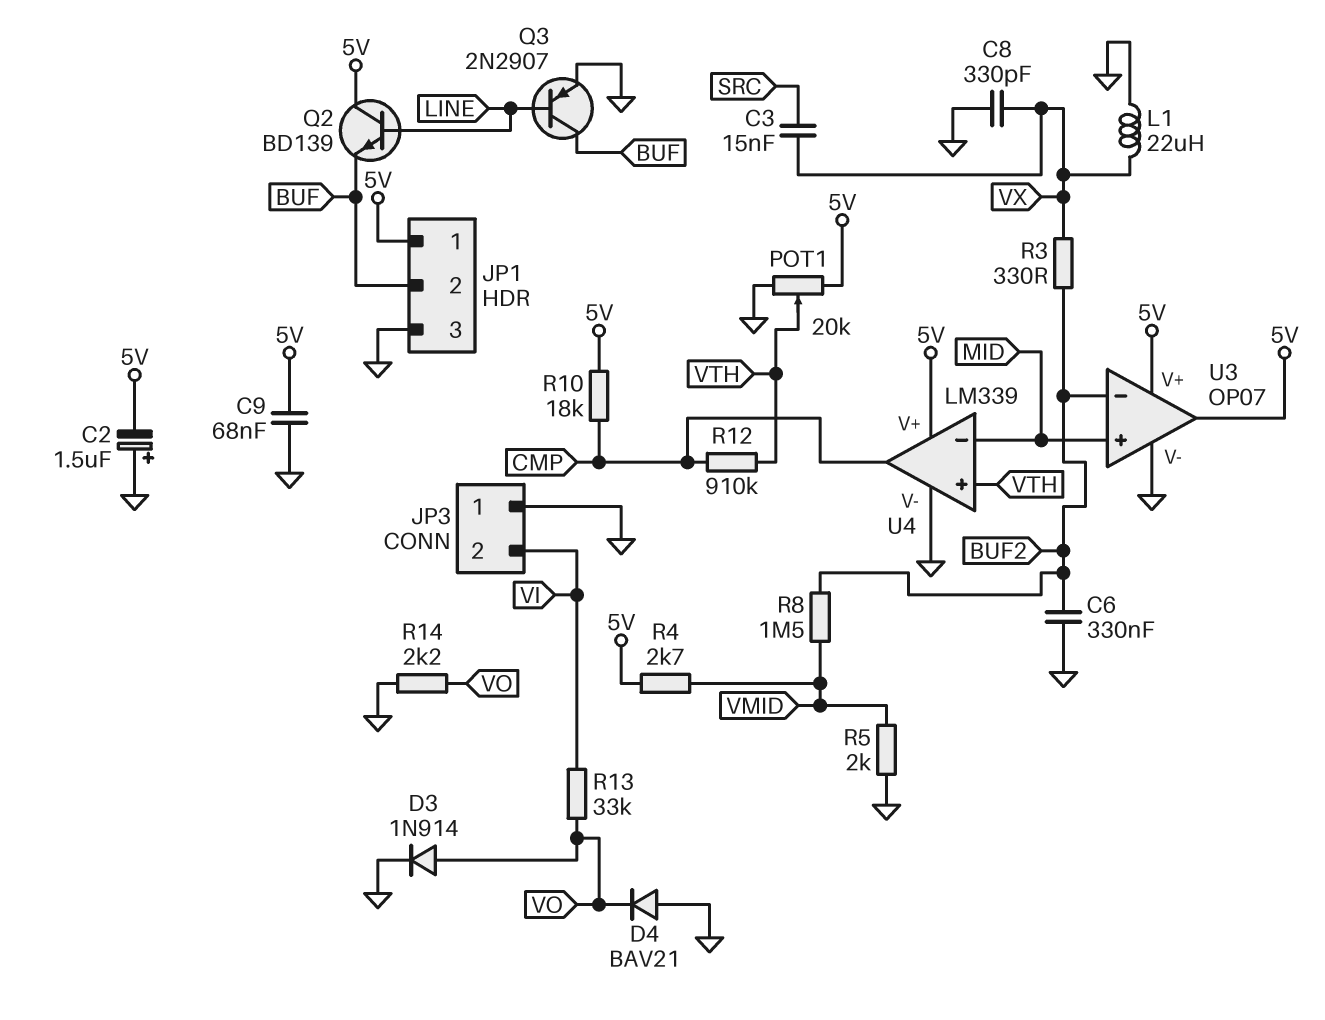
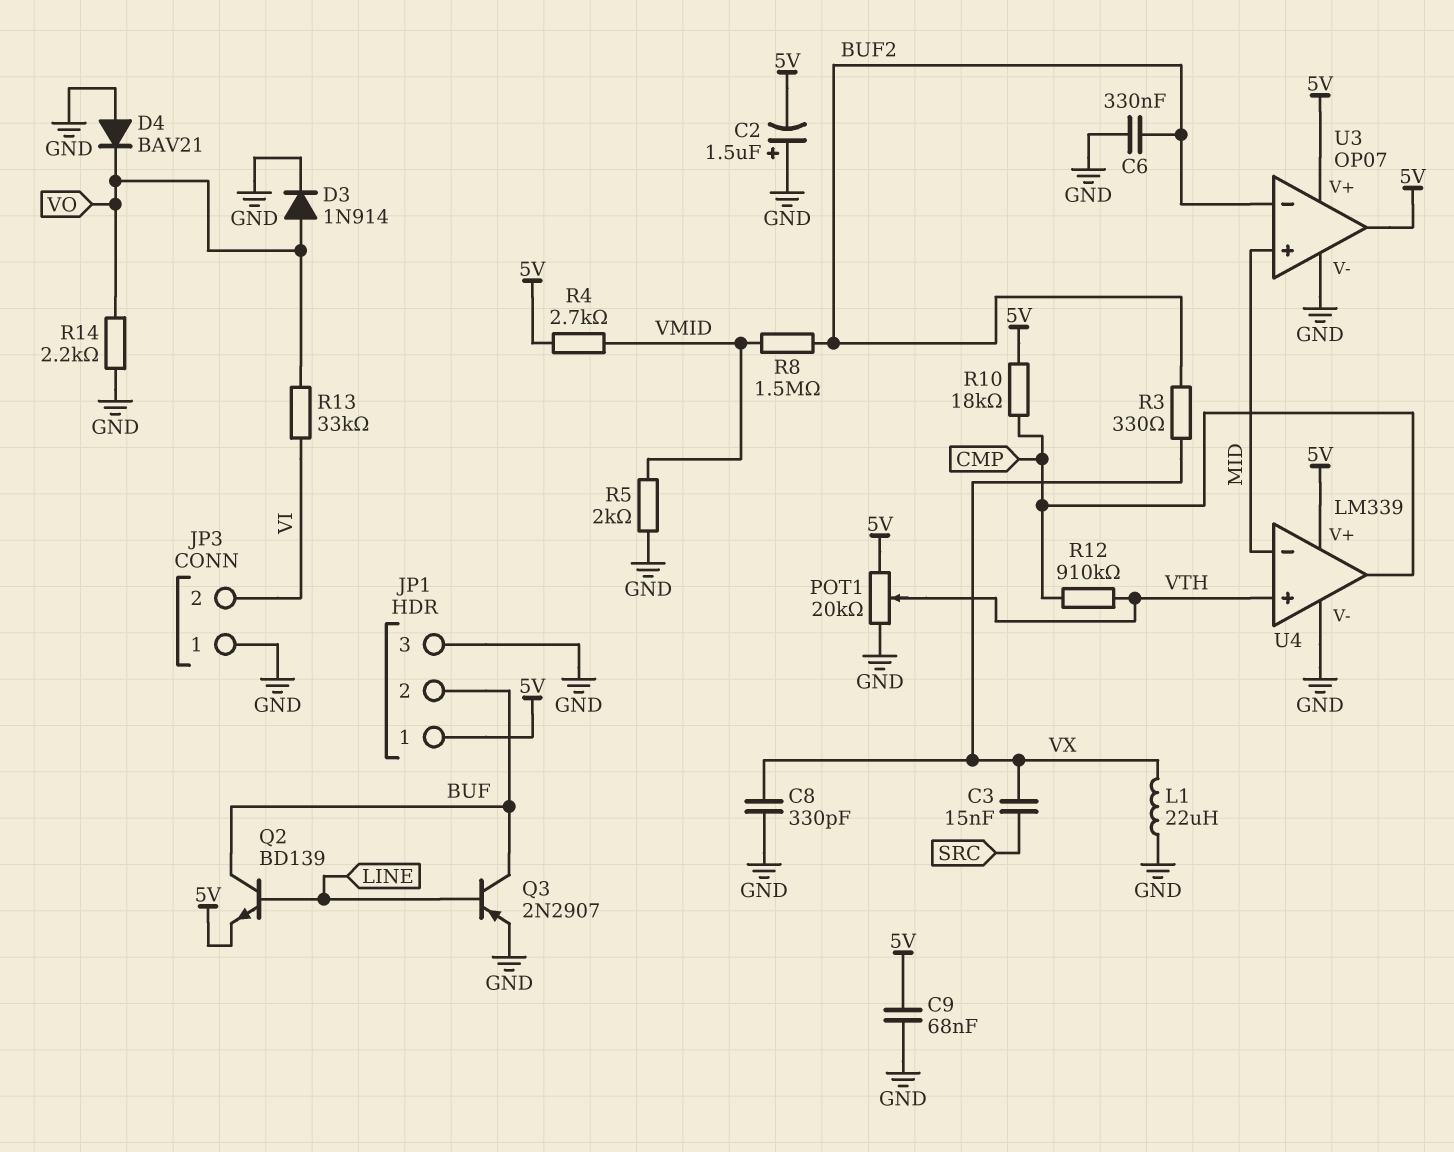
Q2: NPN BD139 (B LINE, C 5V, E BUF) -> NPN BD139 (B LINE, C BUF, E 5V)

